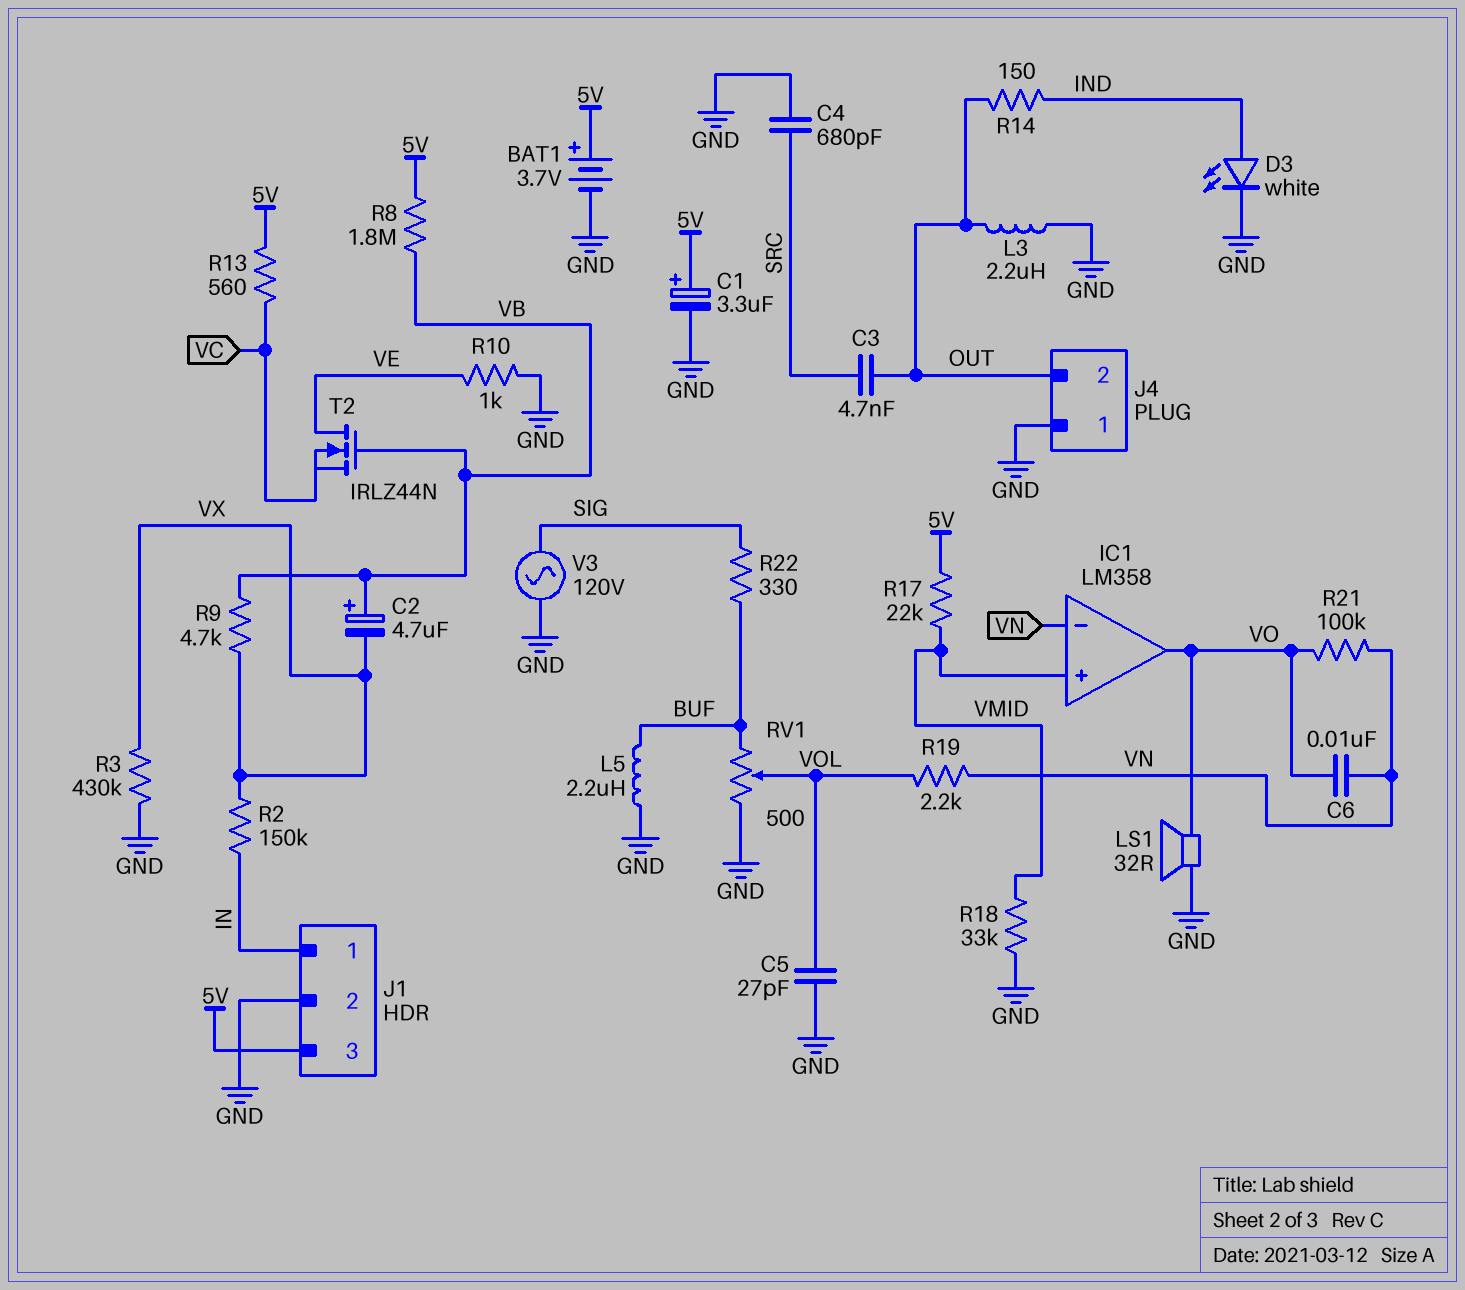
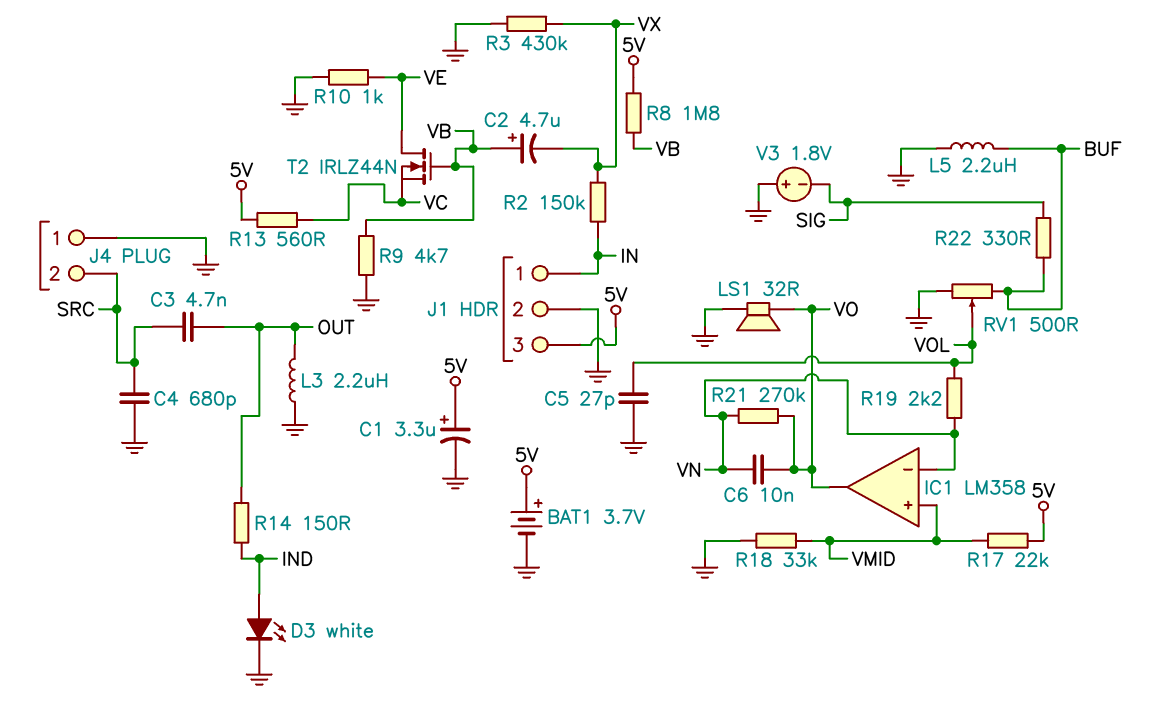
J4 pin 2: OUT -> SRC
R9: 4.7k (VB, VX) -> 4.7k (GND, VB)
R21: 100k (VN, VO) -> 270k (VN, VO)
V3: AC 120V (GND, SIG) -> 1.8V (plus GND, minus SIG)

